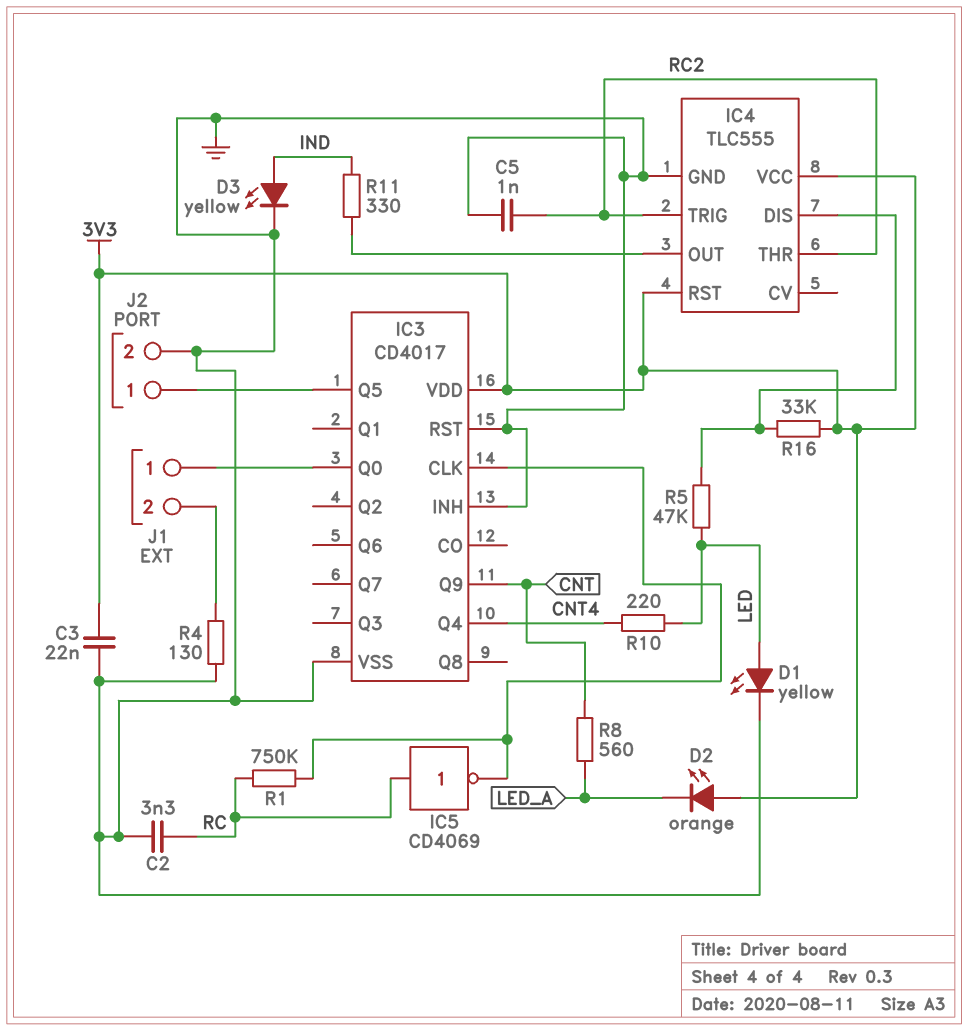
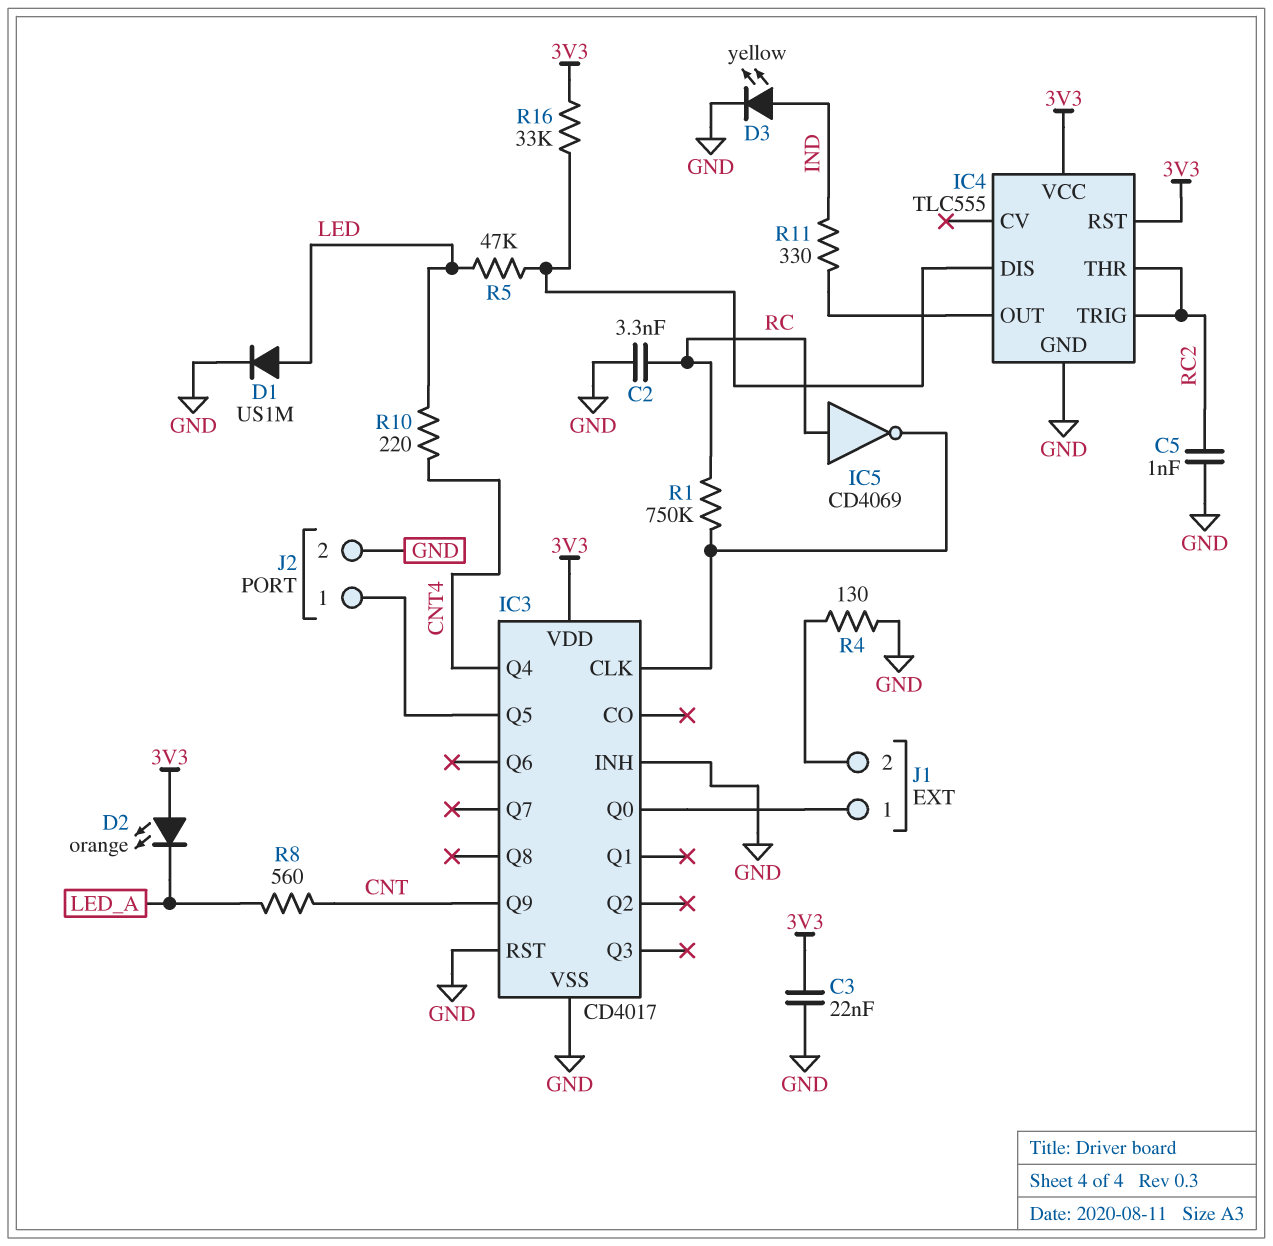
D1: LED yellow (A LED, K GND) -> diode US1M (A LED, K GND)

